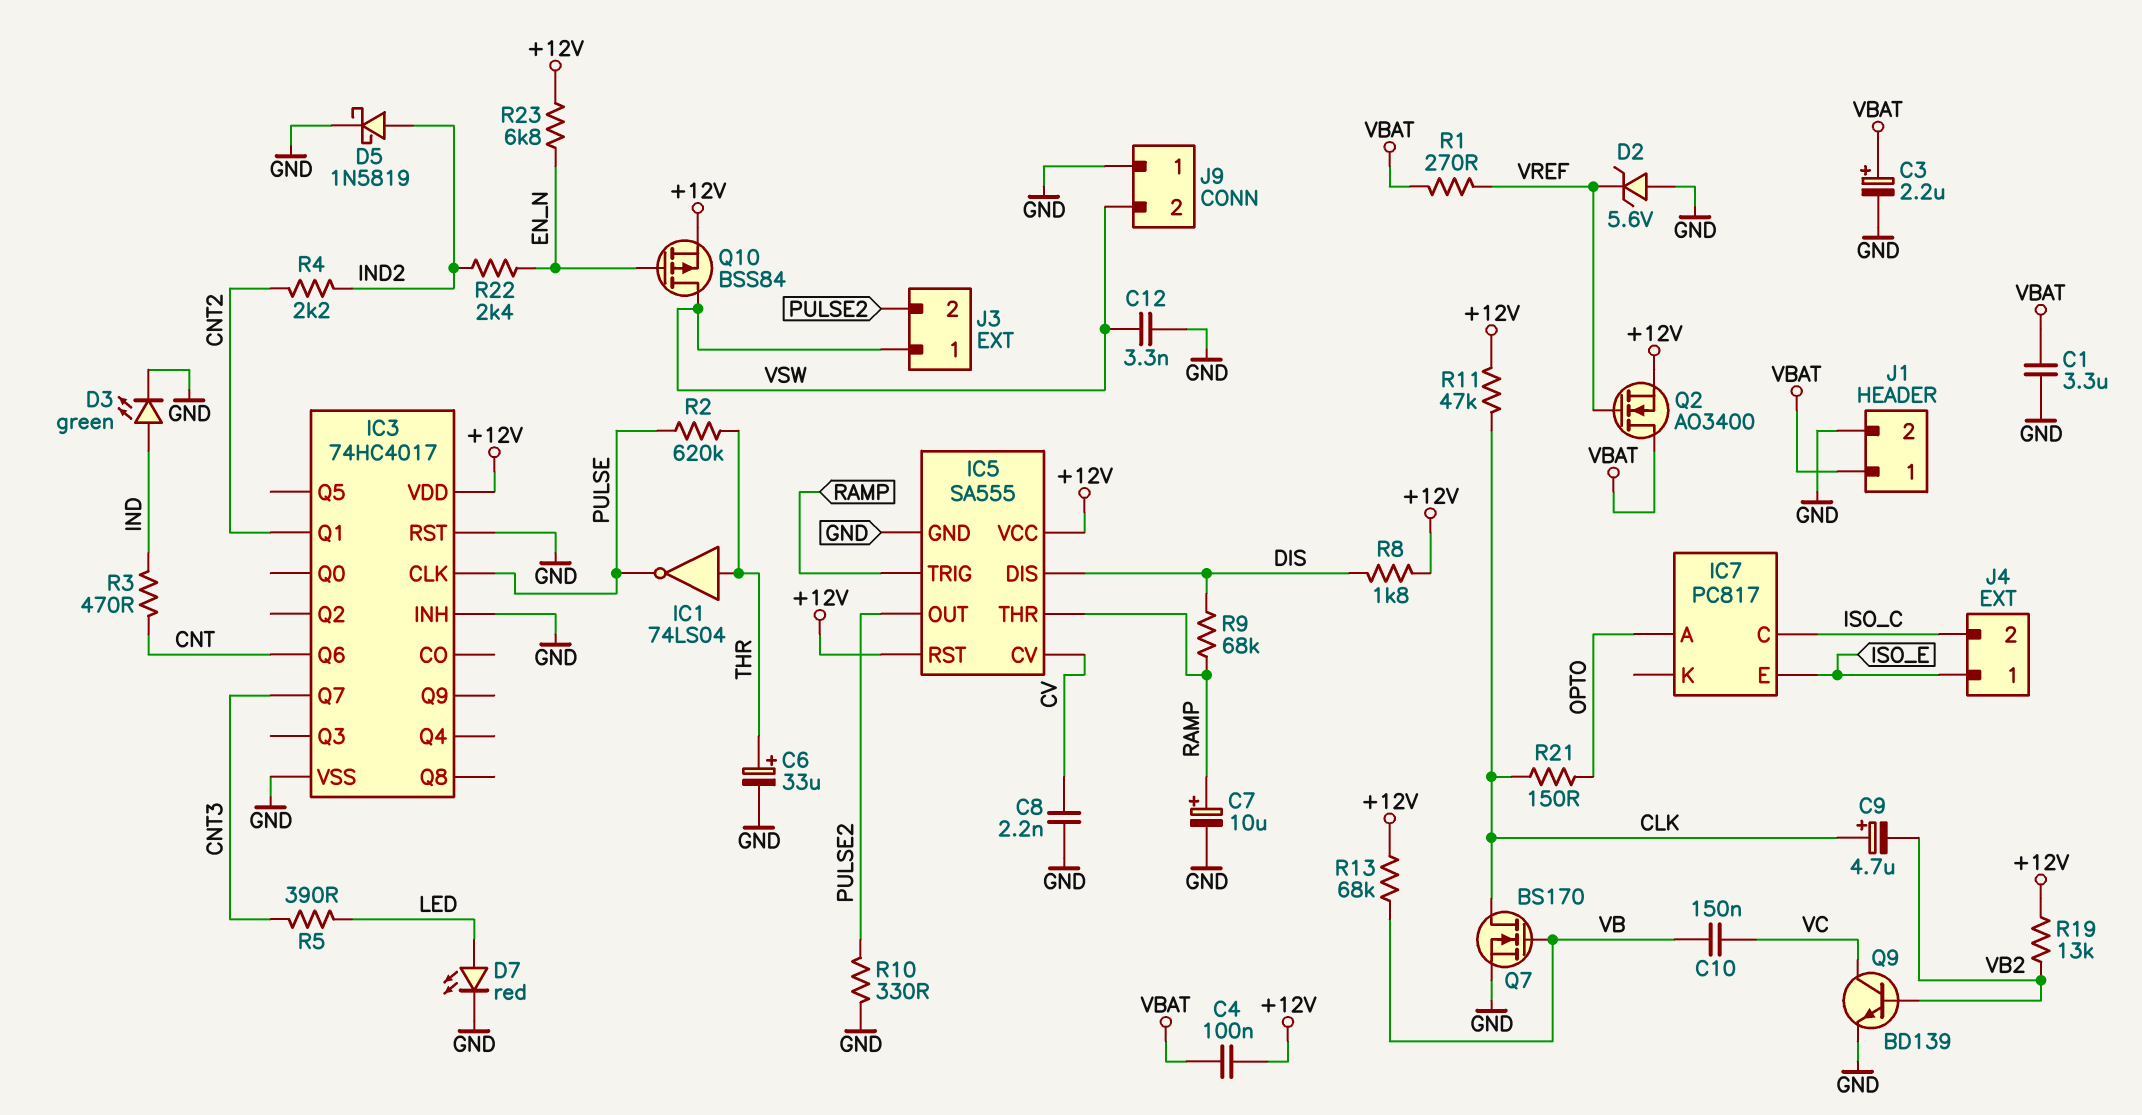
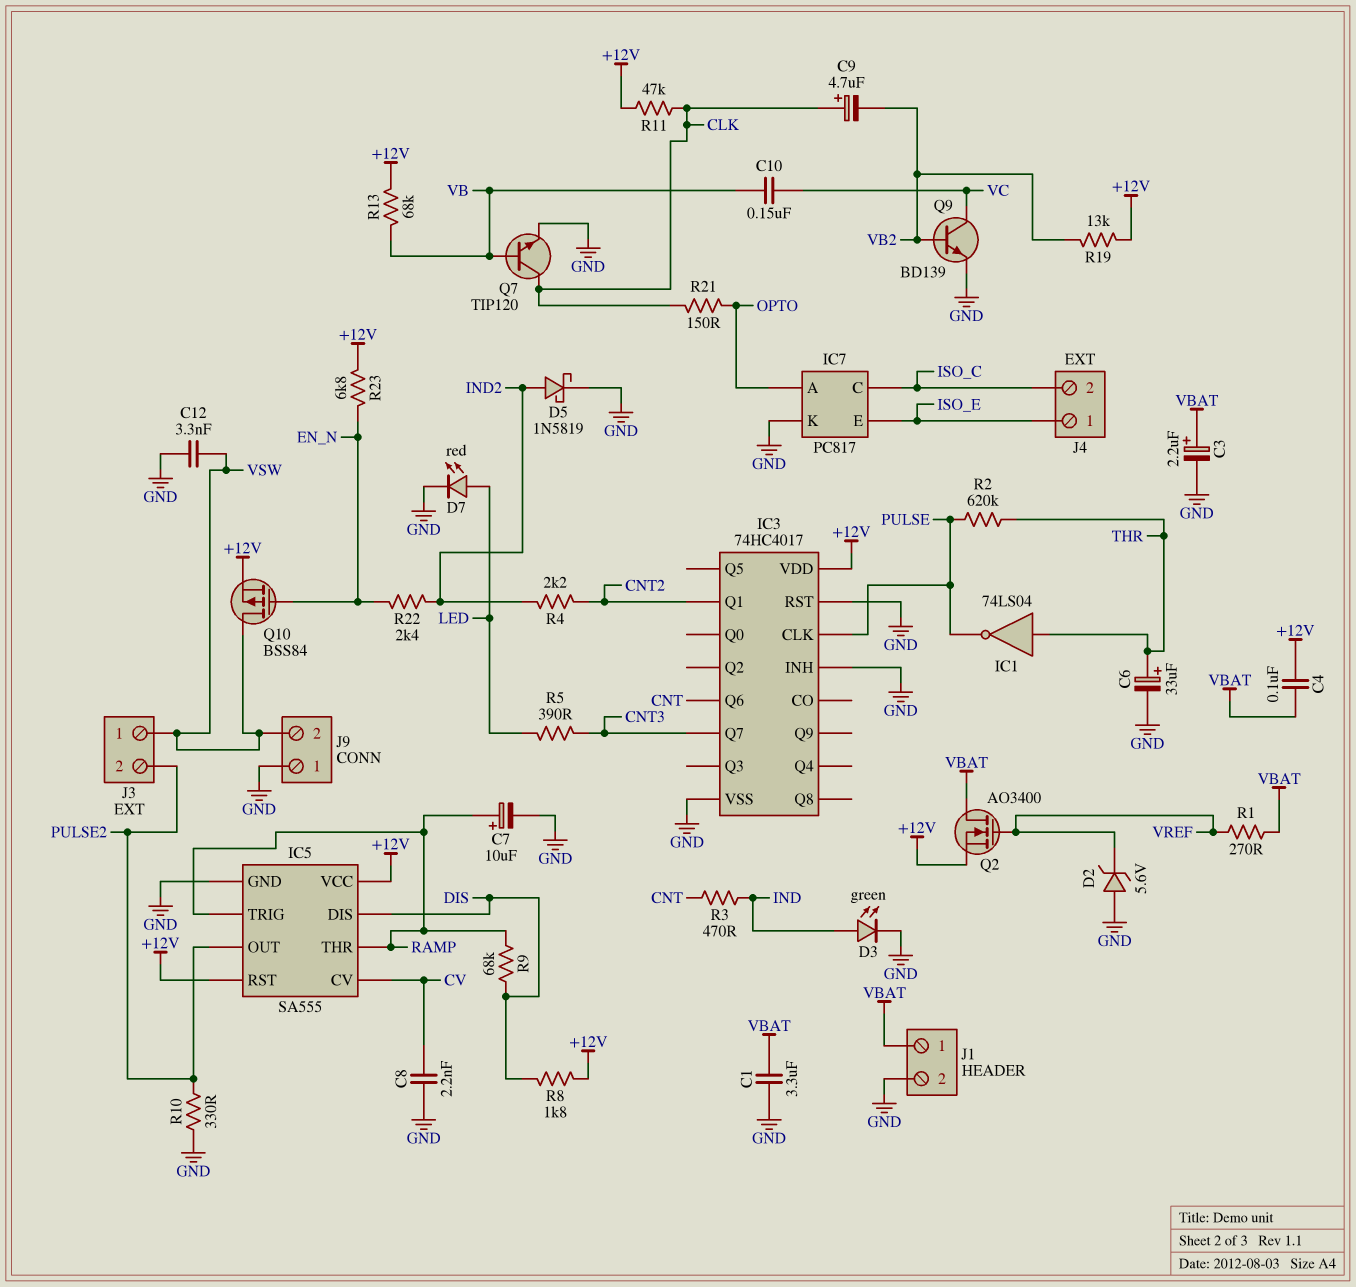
IC7 pin K: none -> GND
Q7: NMOS BS170 (G VB, D CLK, S GND) -> NPN TIP120 (B VB, C CLK, E GND)

